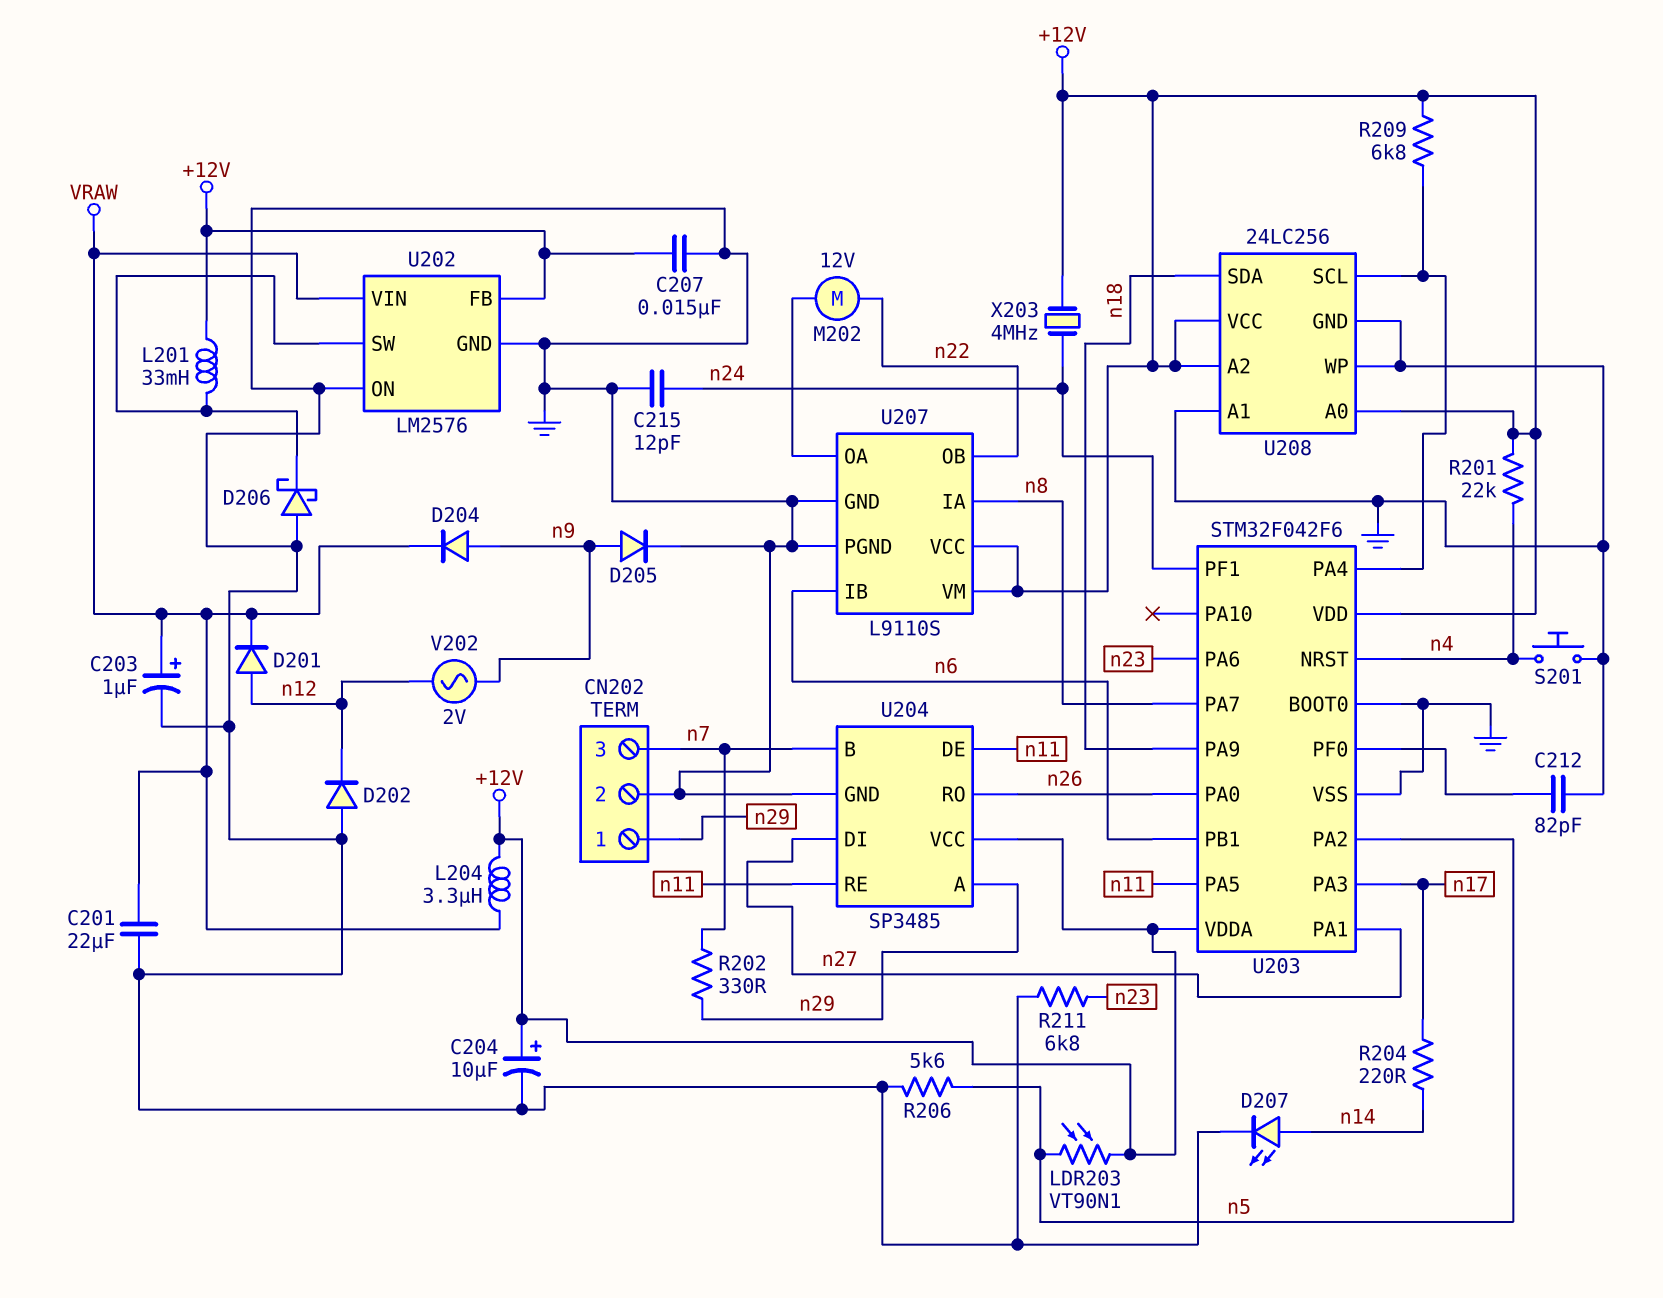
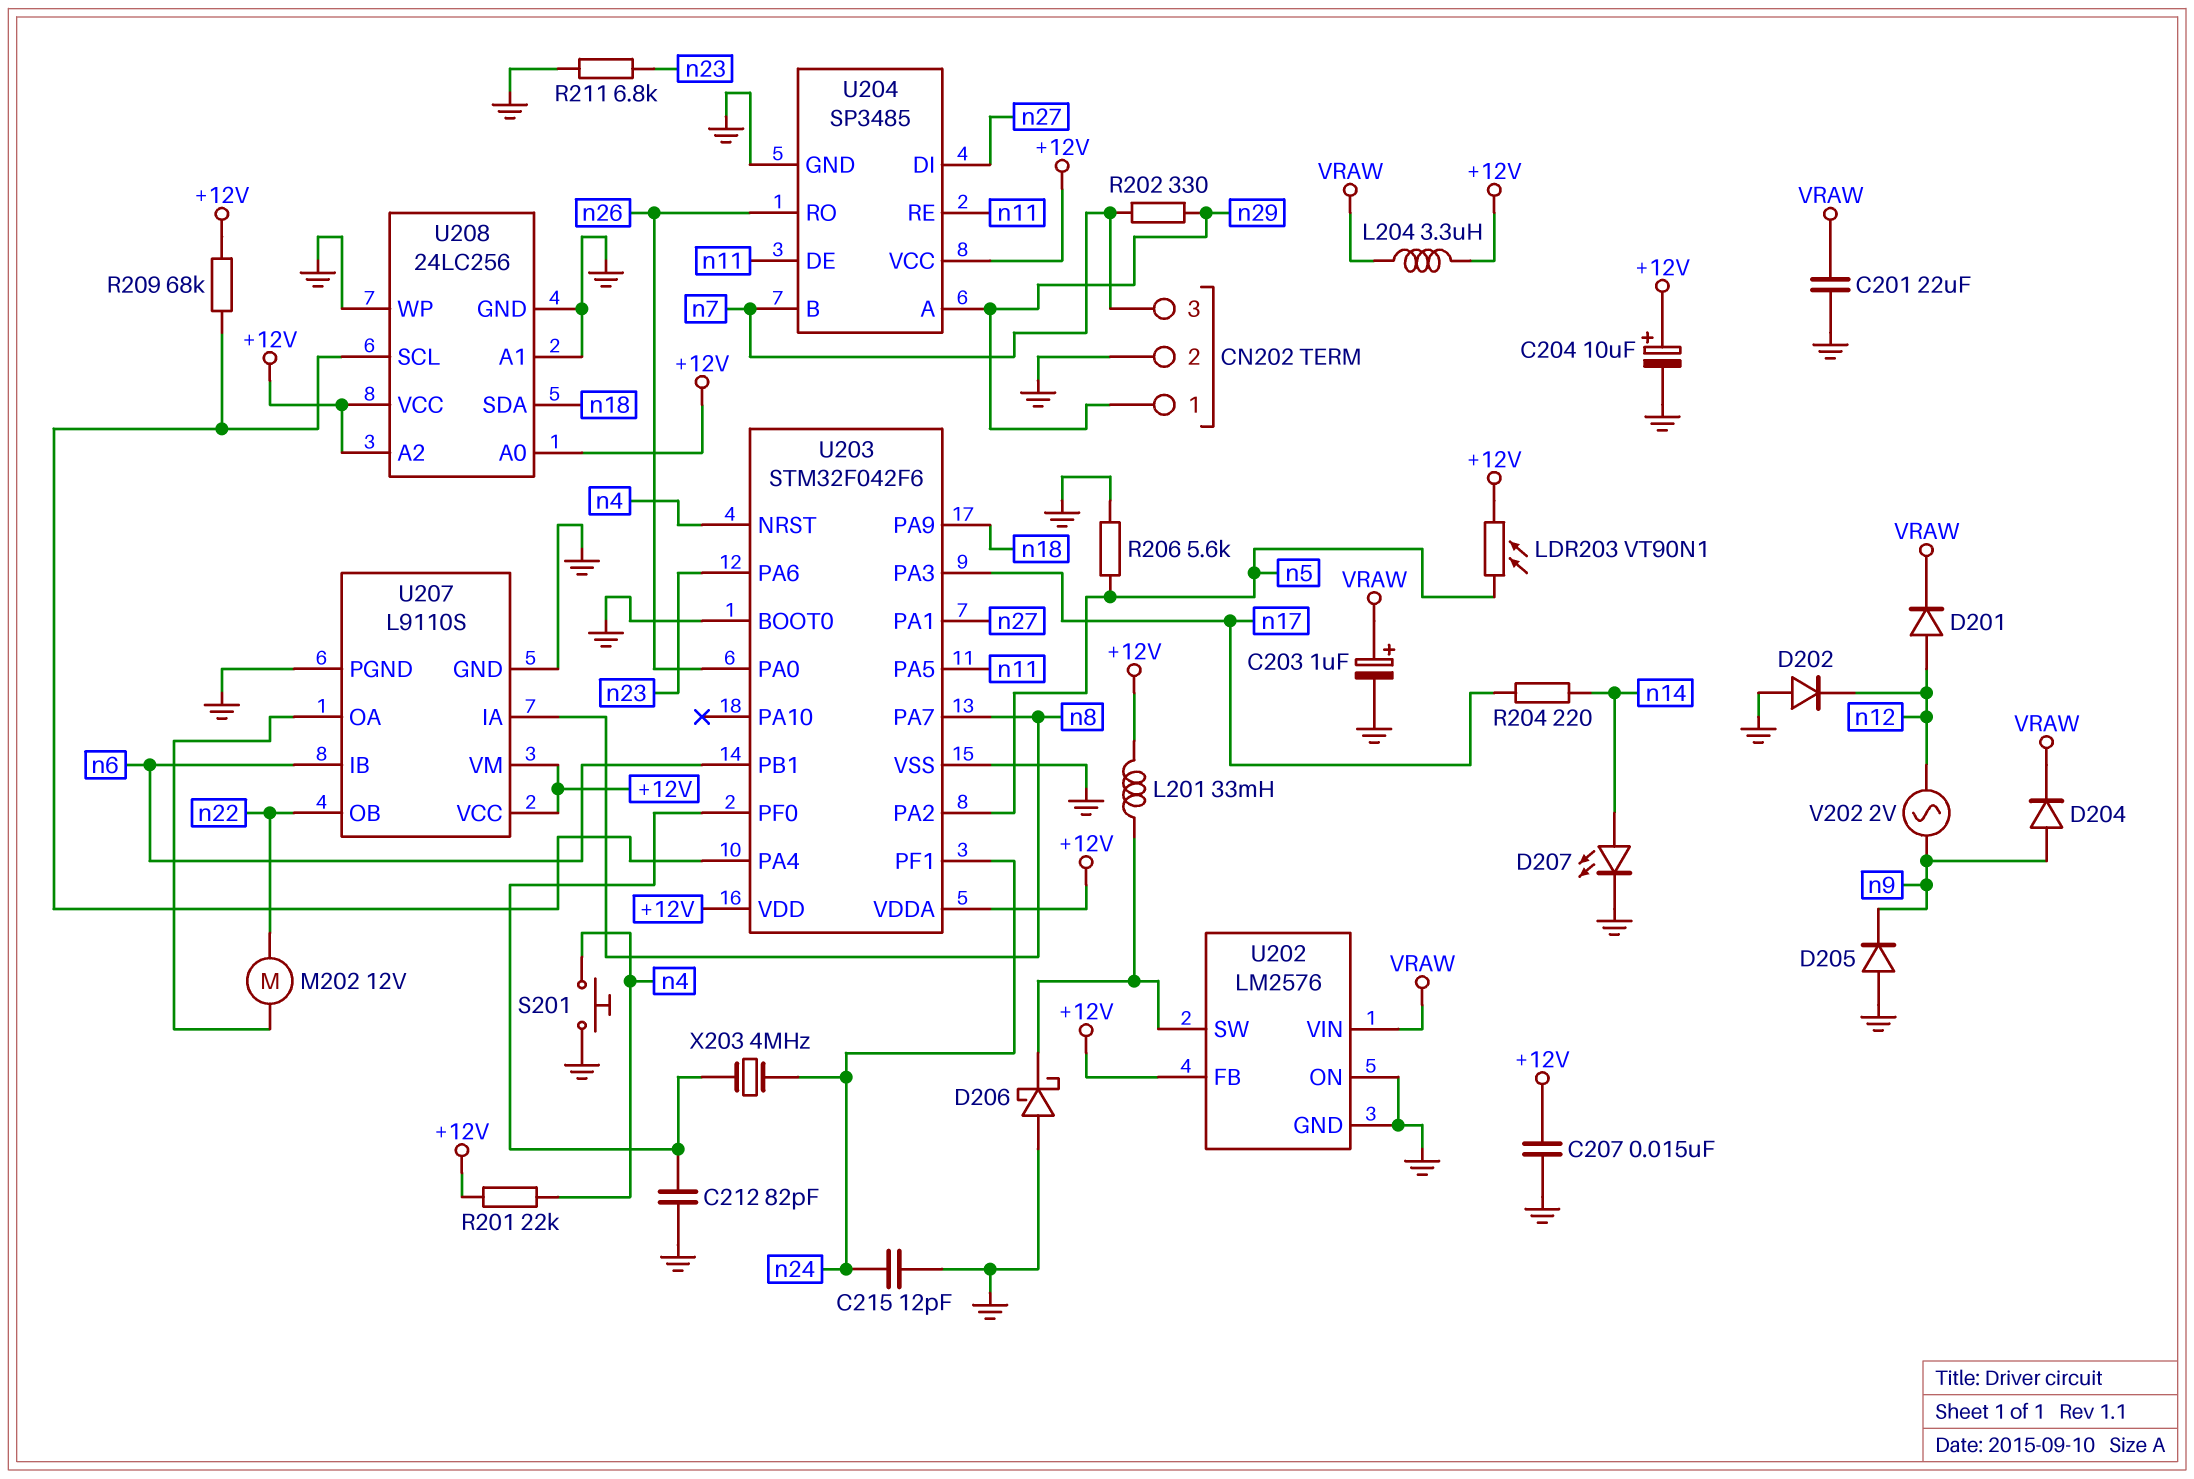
D205: diode (A n9, K GND) -> diode (A GND, K n9)
R209: 6.8k (+12V, U203/PA4) -> 68k (+12V, U203/PA4)
X203: 4MHz (+12V, n24) -> 4MHz (U203/PF0, n24)

